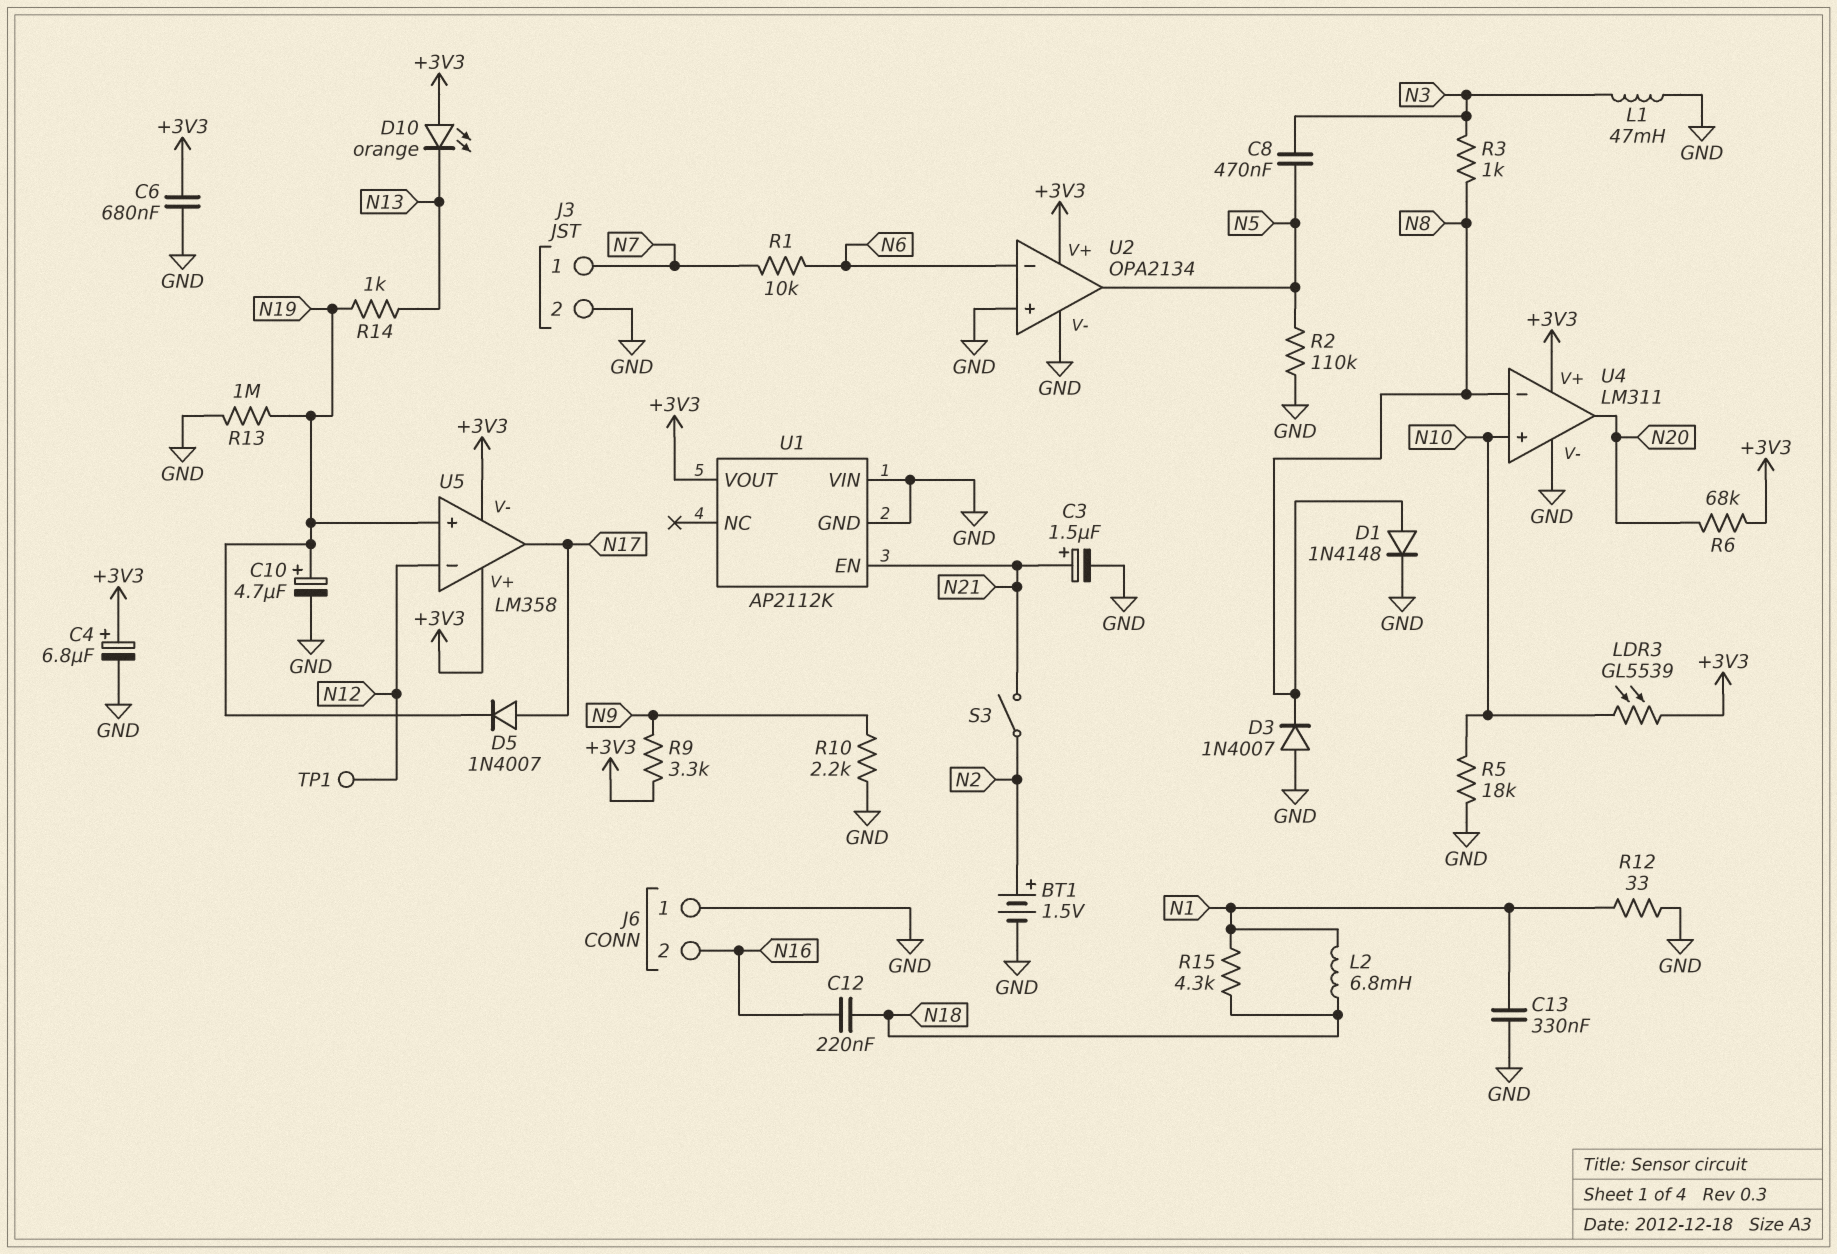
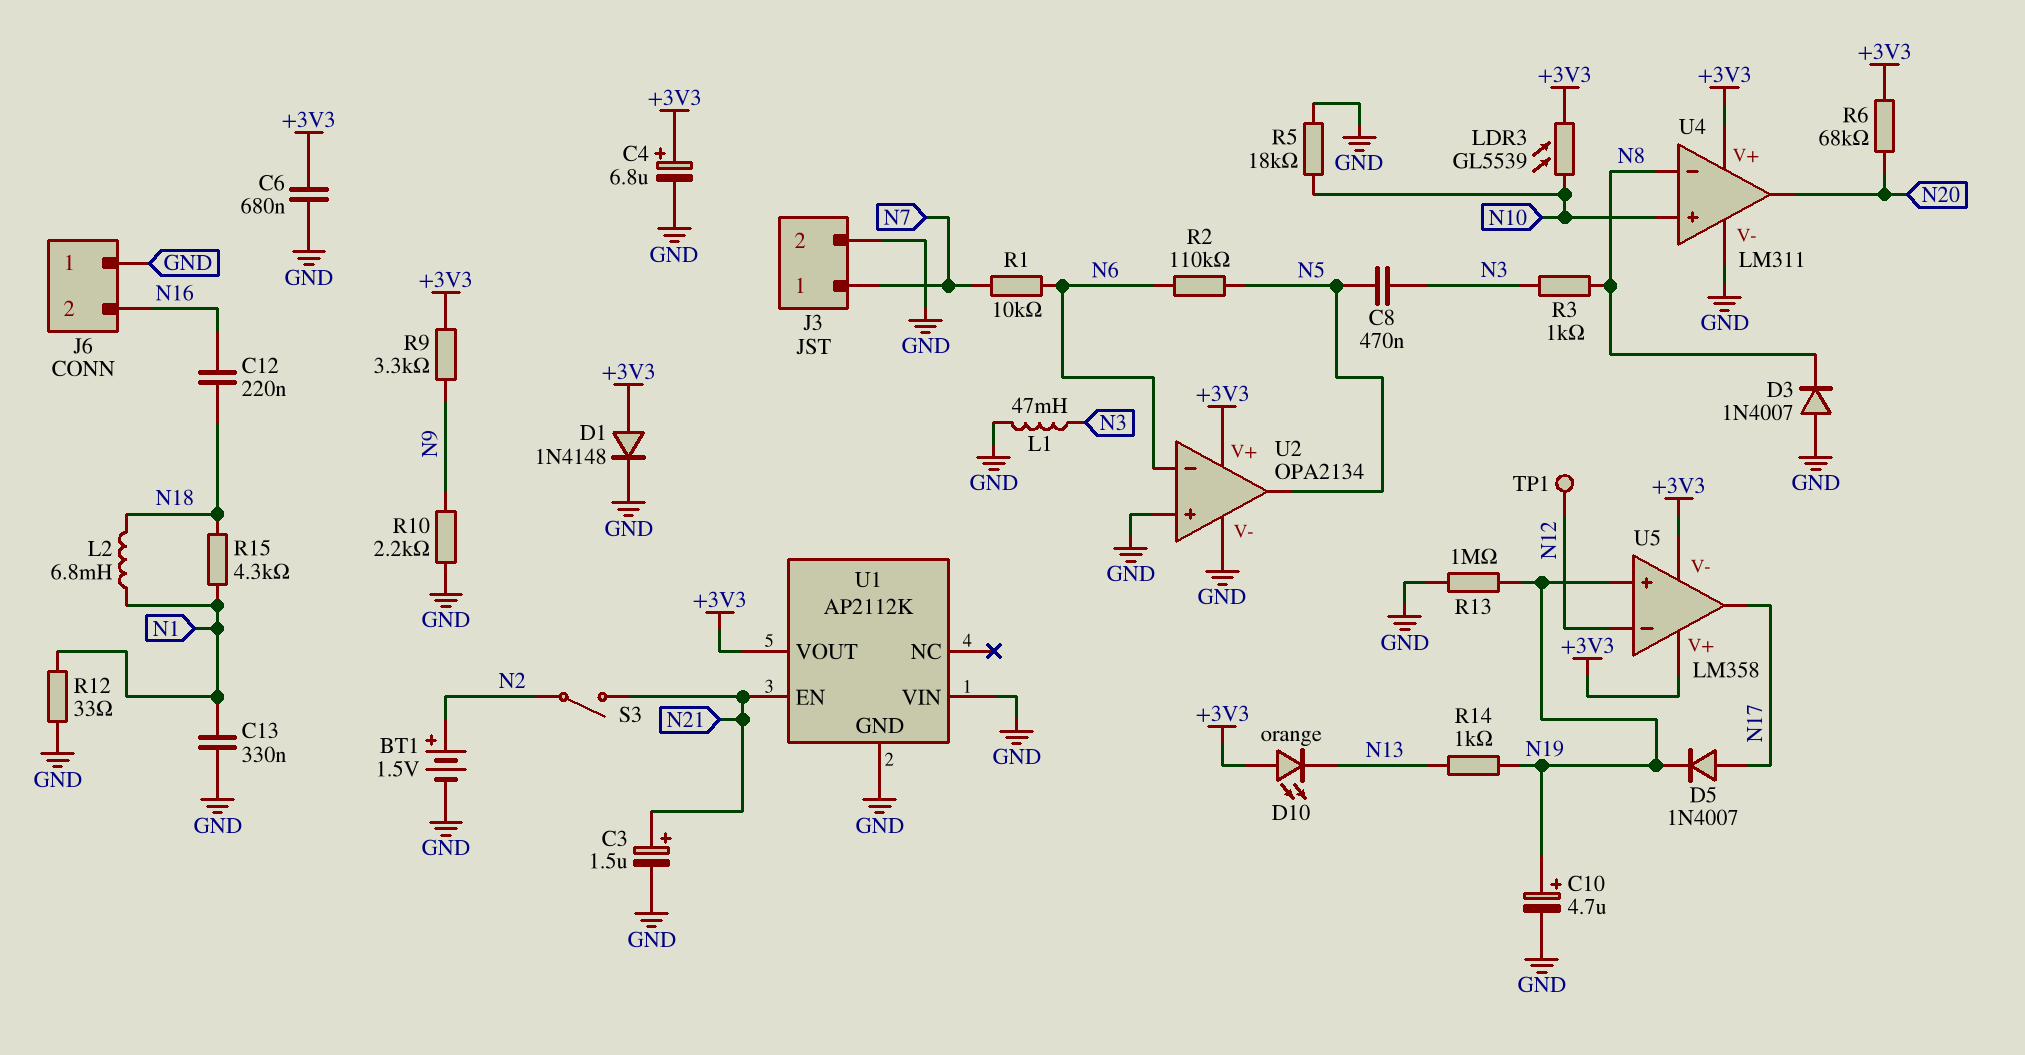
D1: diode 1N4148 (A N8, K GND) -> diode 1N4148 (A +3V3, K GND)
R2: 110k (GND, N5) -> 110k (N5, N6)

